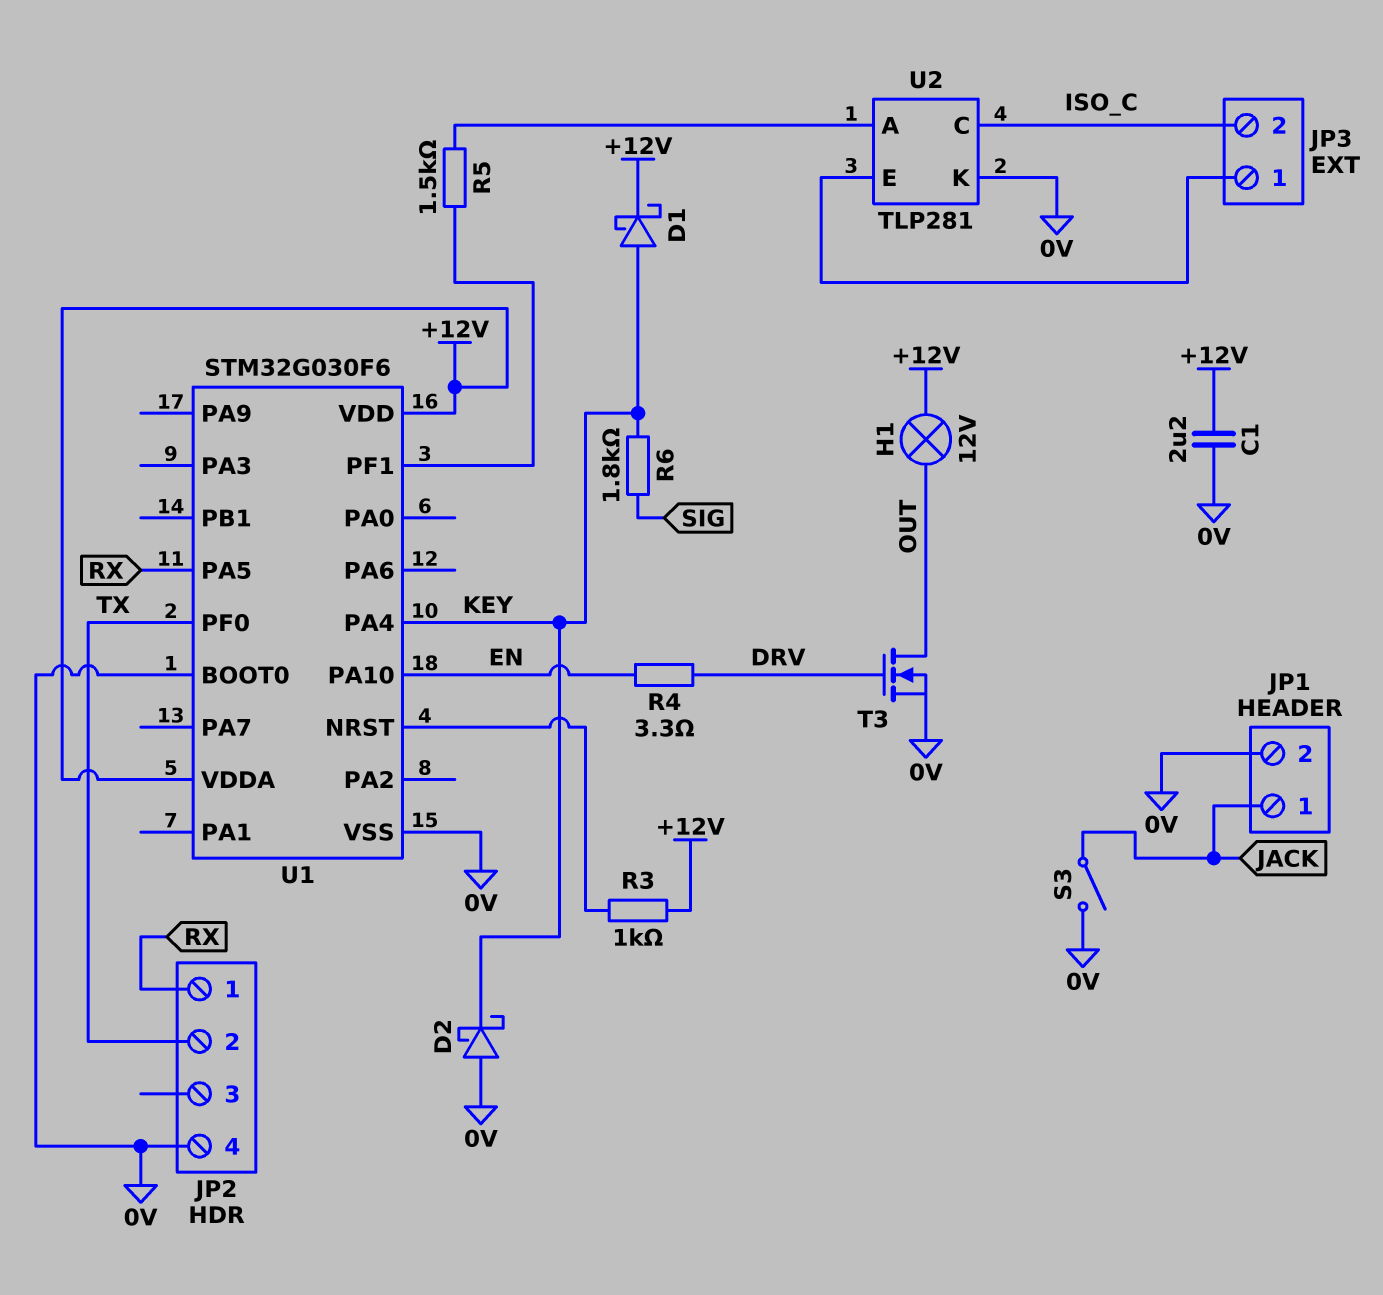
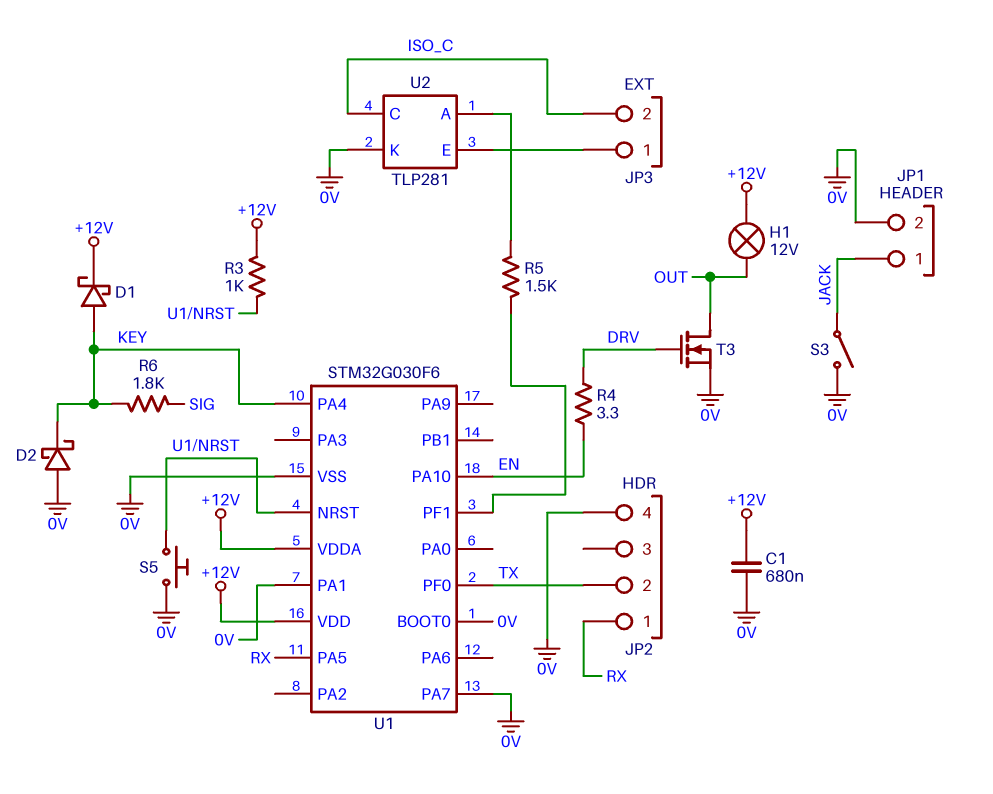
C1: 2.2uF (+12V, 0V) -> 680nF (+12V, 0V)
S5: none -> button (0V, U1/NRST)
U1 pin PA1: none -> 0V
U1 pin PA7: none -> 0V

